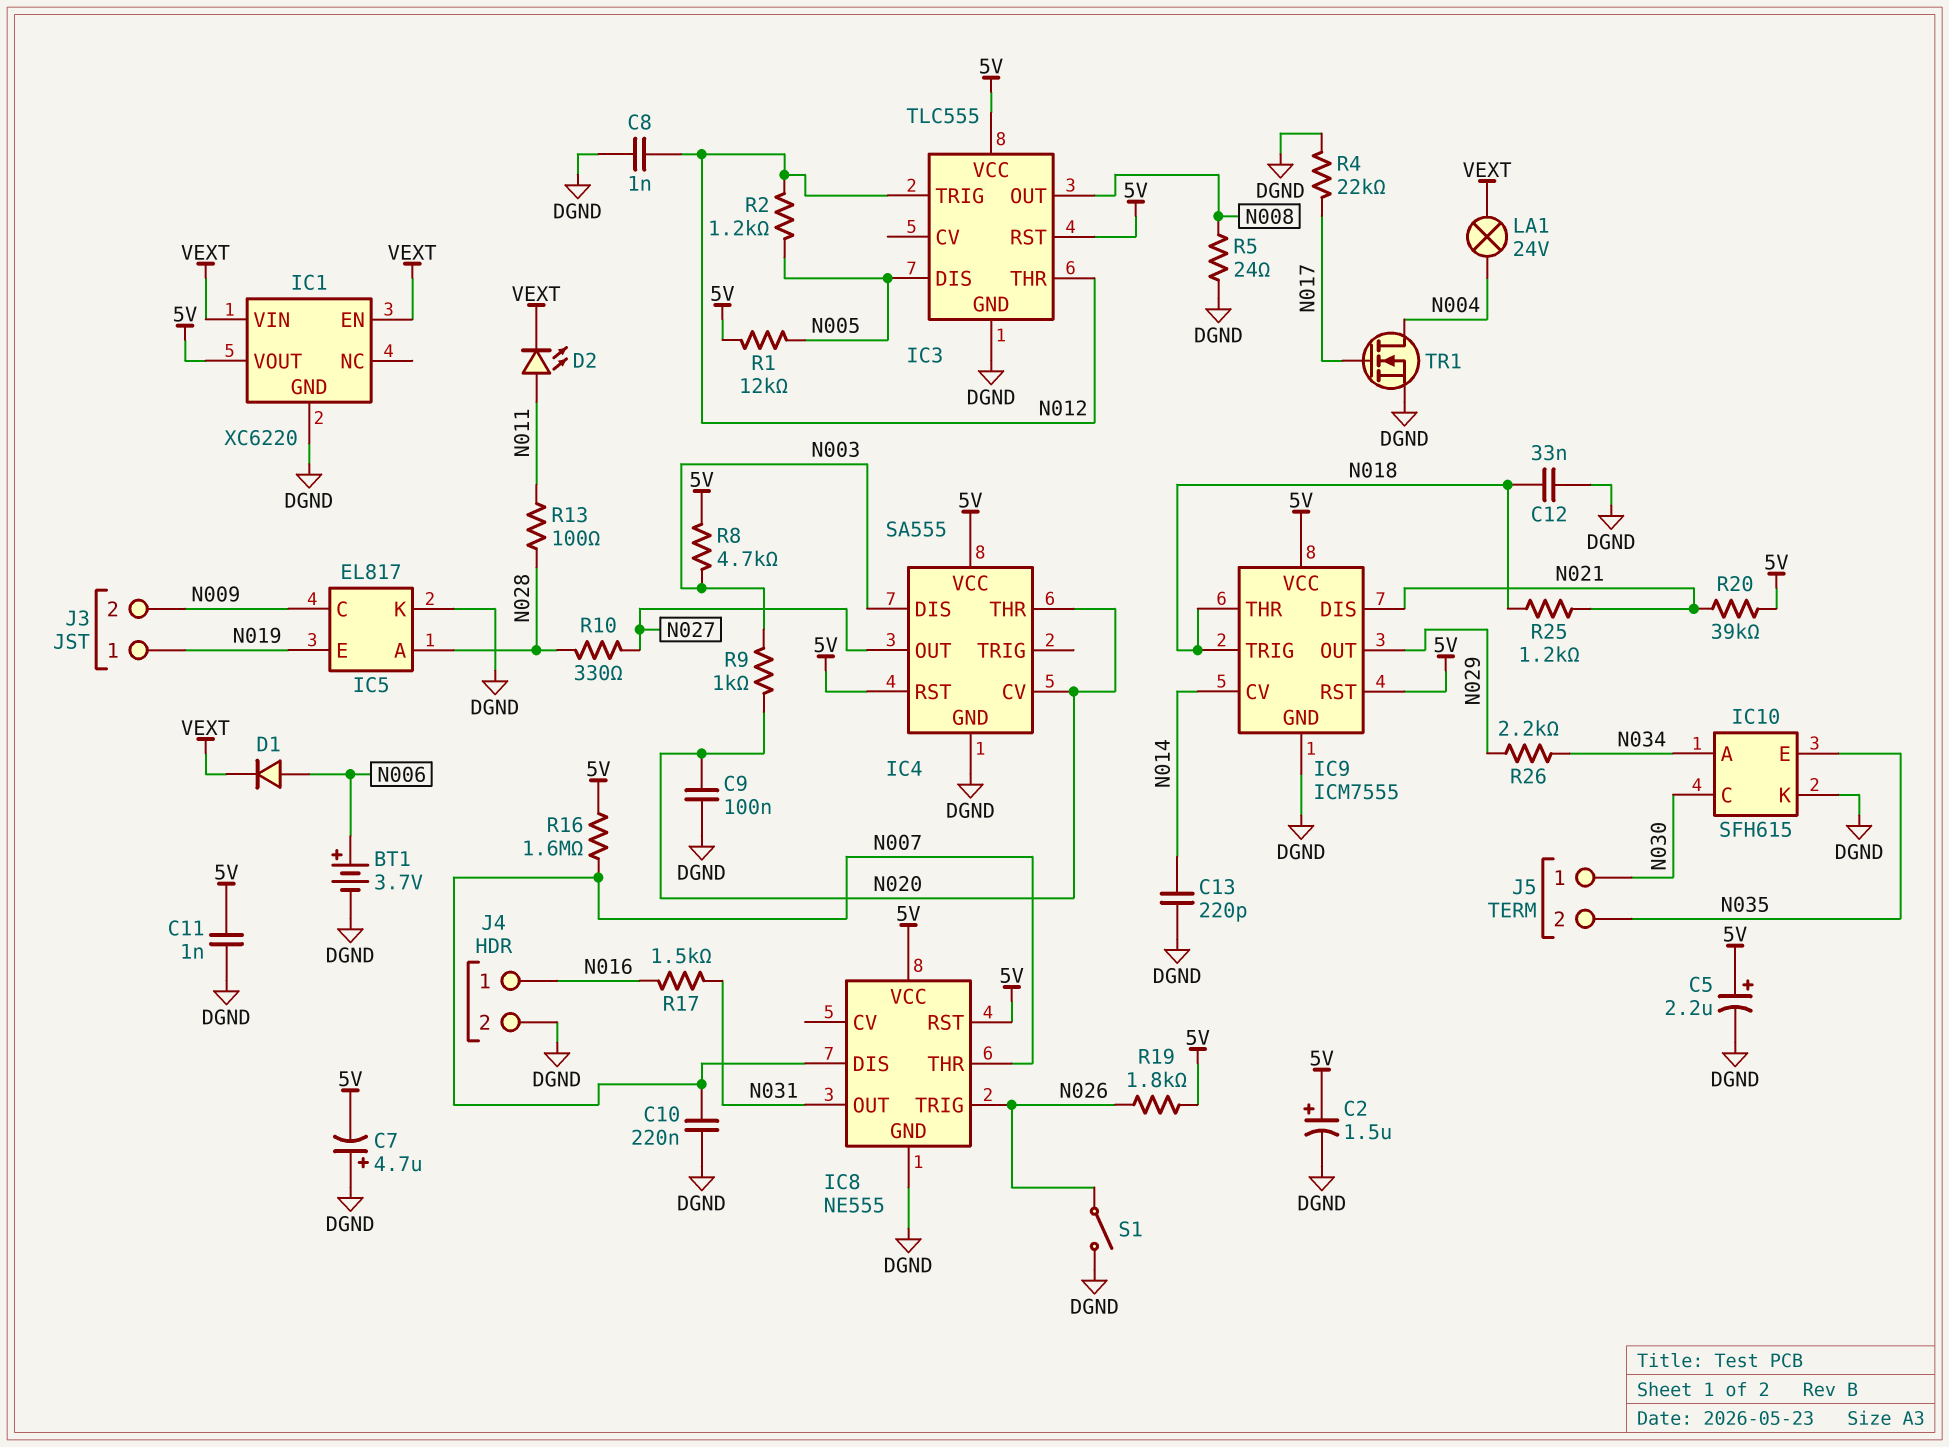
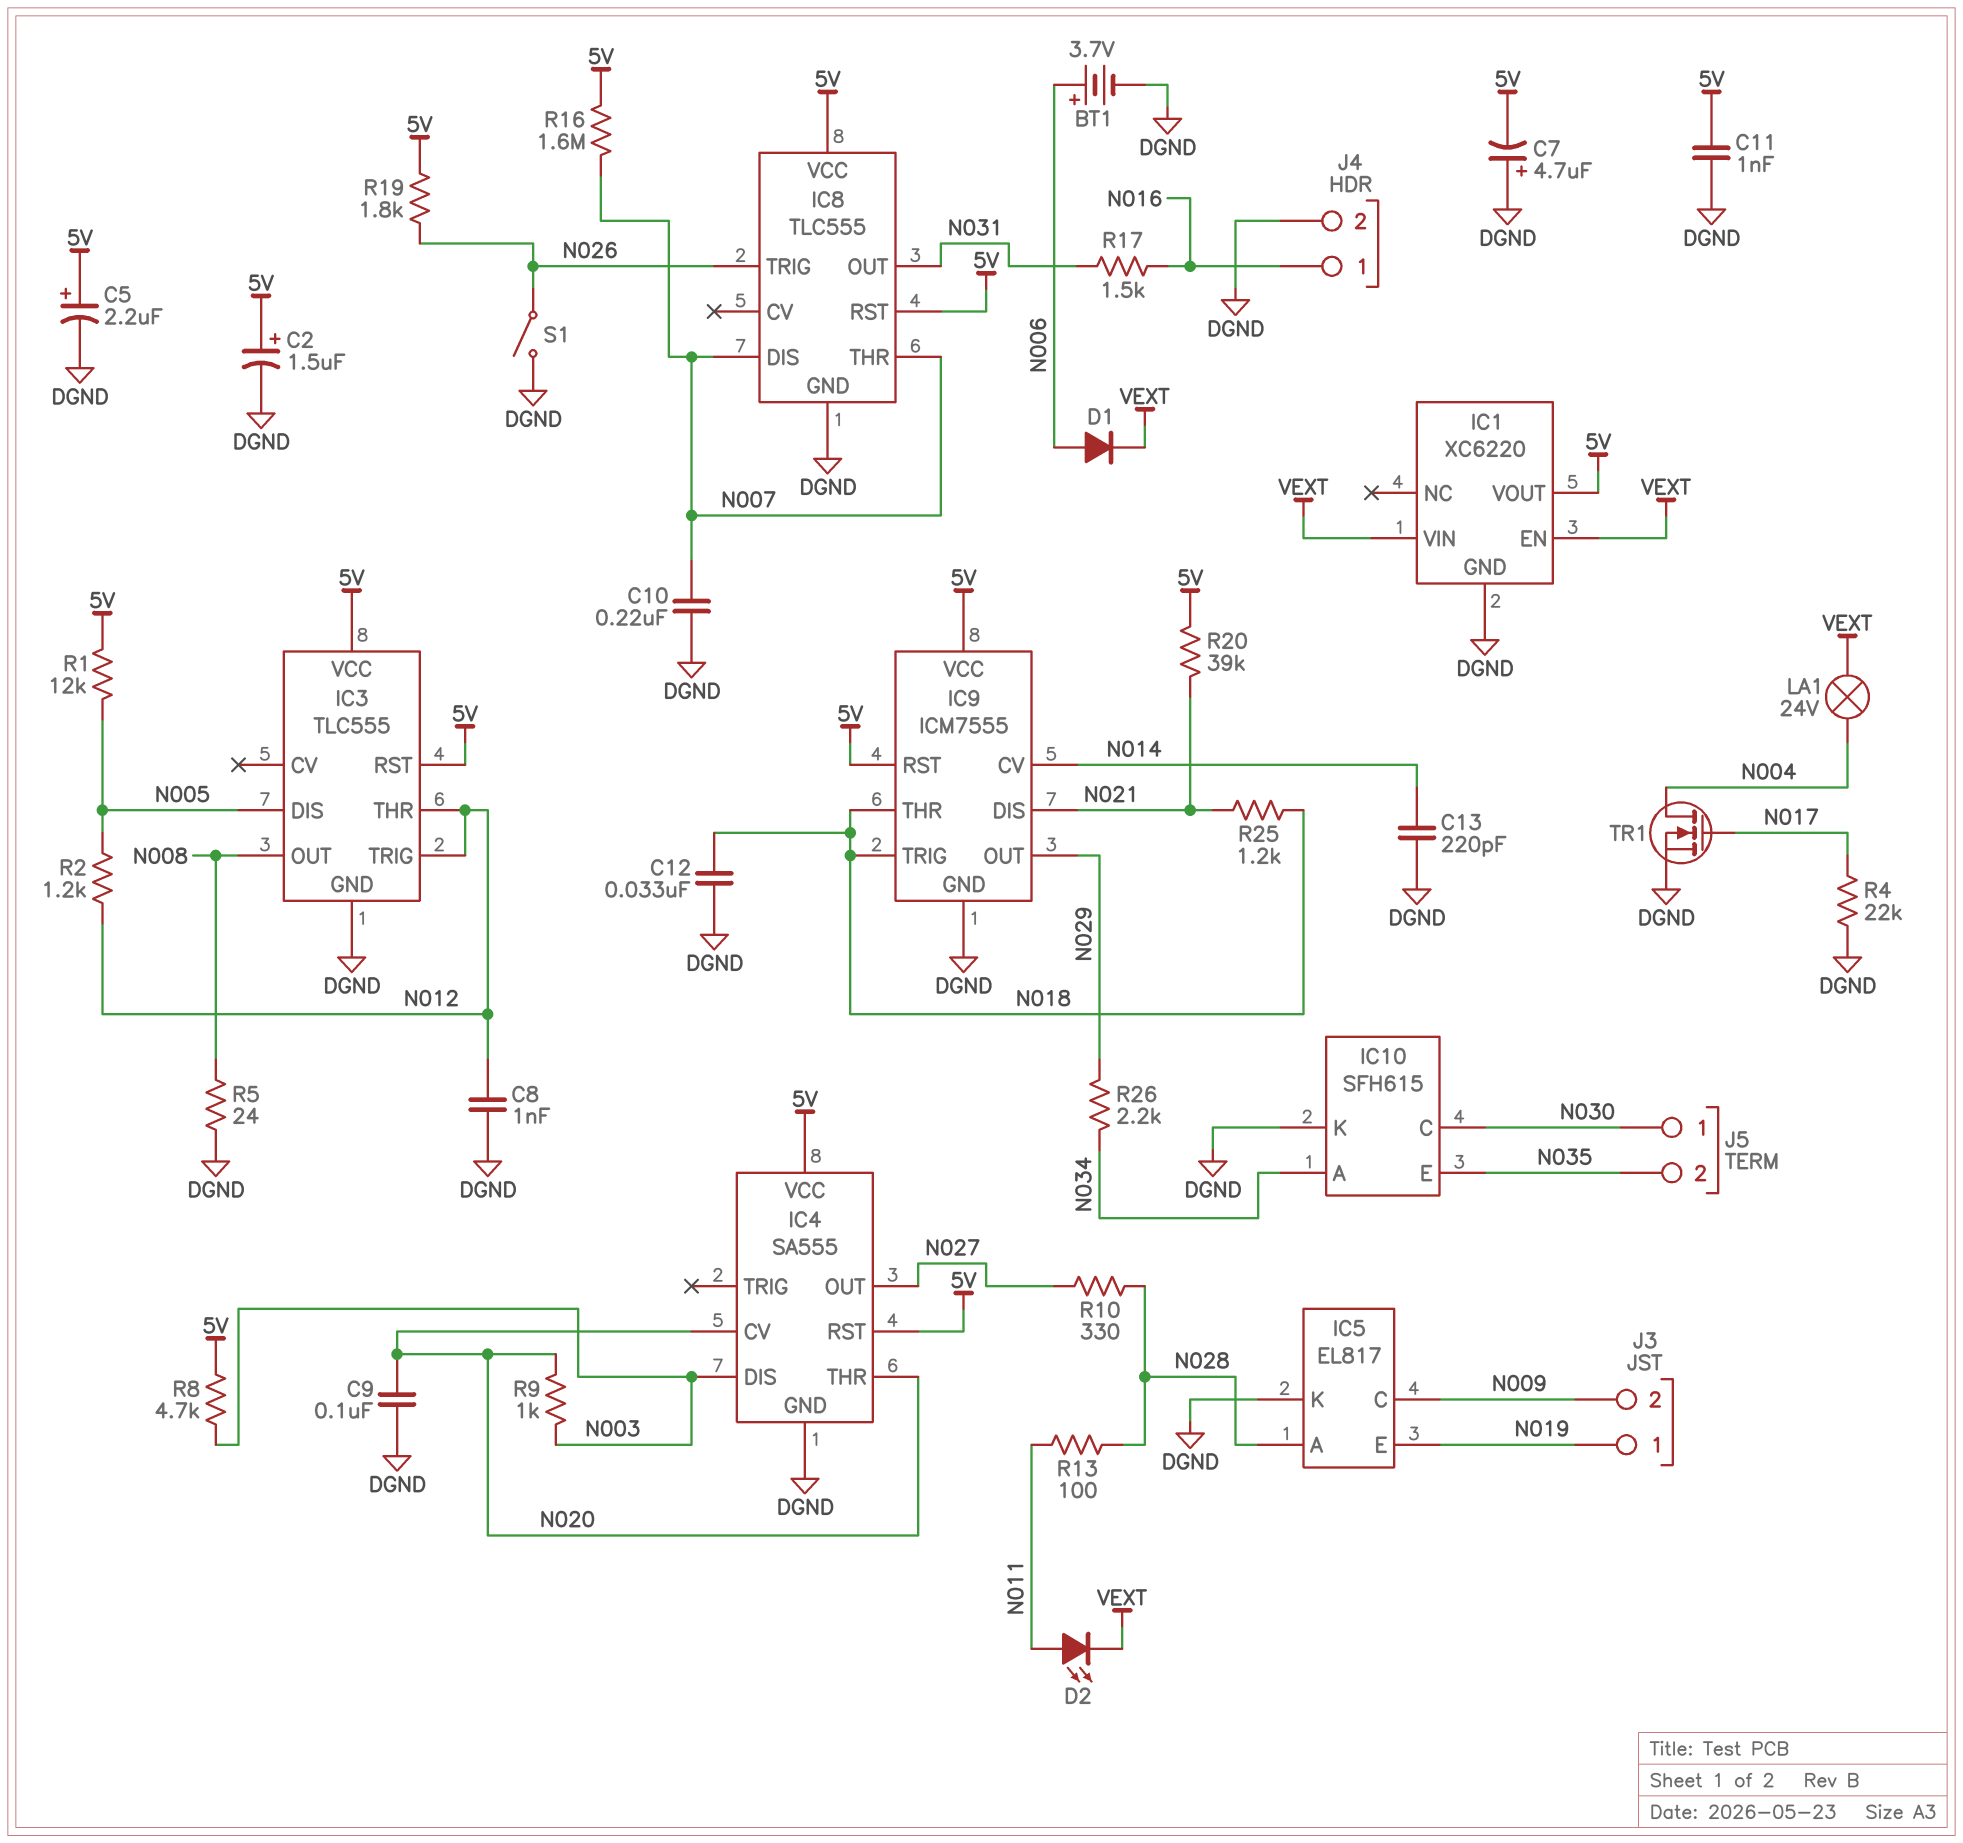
IC8: NE555 -> TLC555

